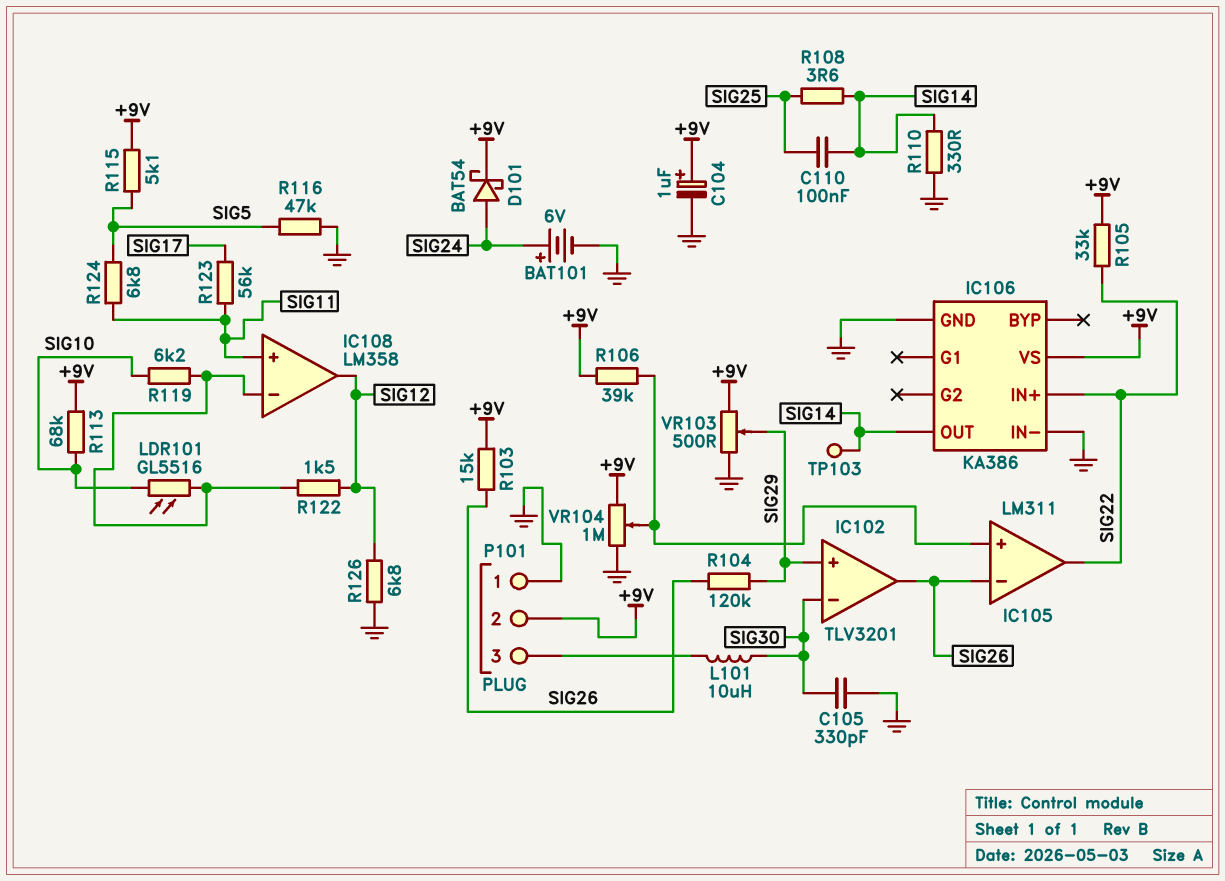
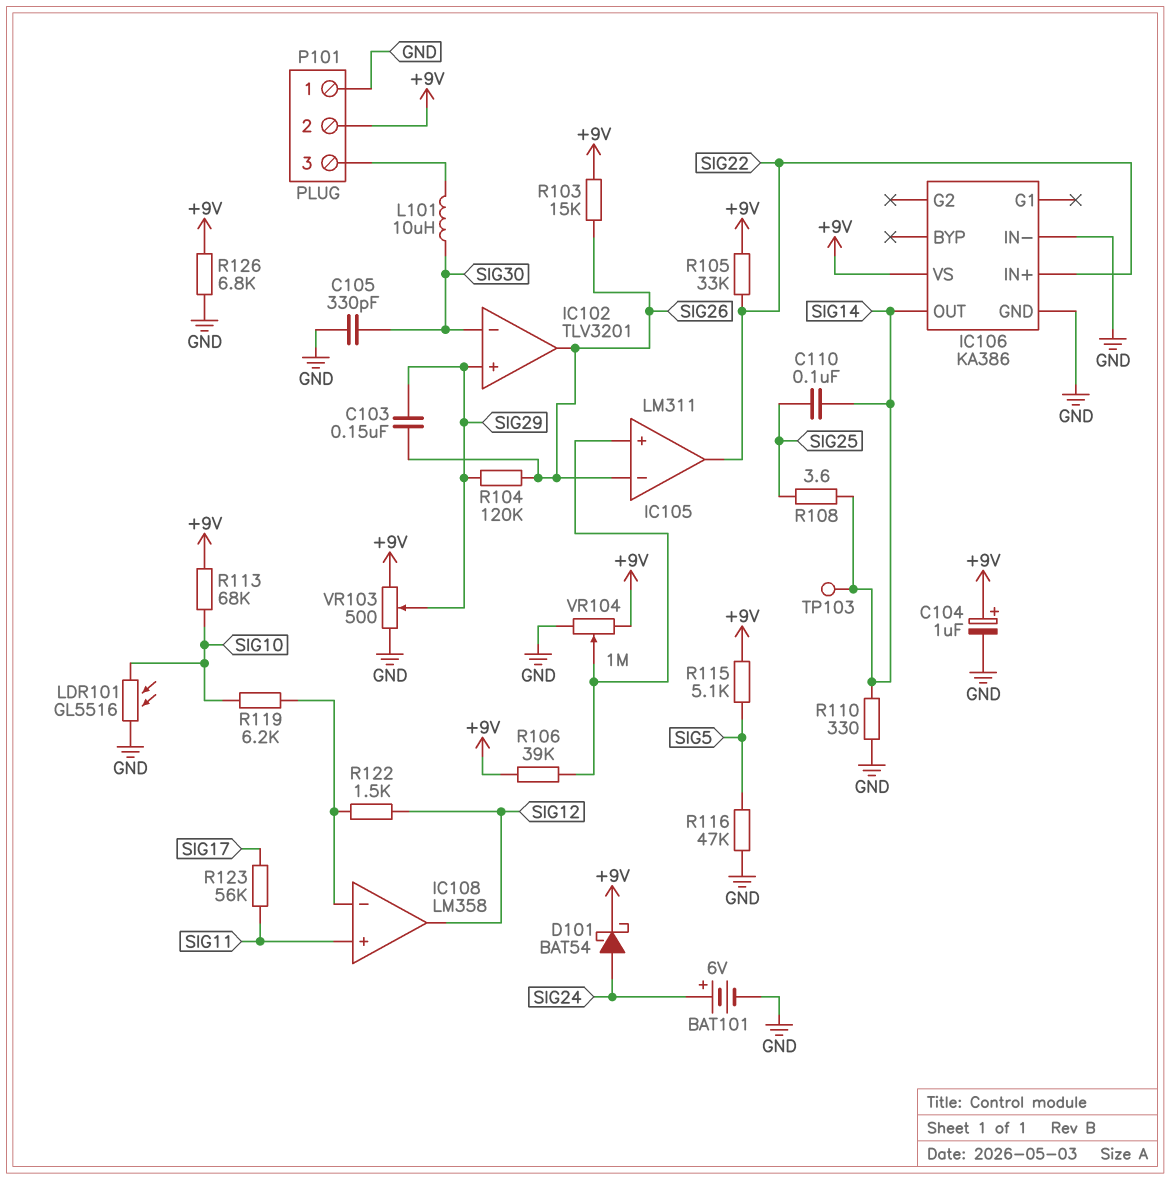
C103: none -> 150nF (SIG26, SIG29)
LDR101: GL5516 (IC108/in-, SIG10) -> GL5516 (GND, SIG10)
R124: 6.8k (SIG5, SIG11) -> none
R126: 6.8k (GND, SIG12) -> 6.8k (+9V, GND)

